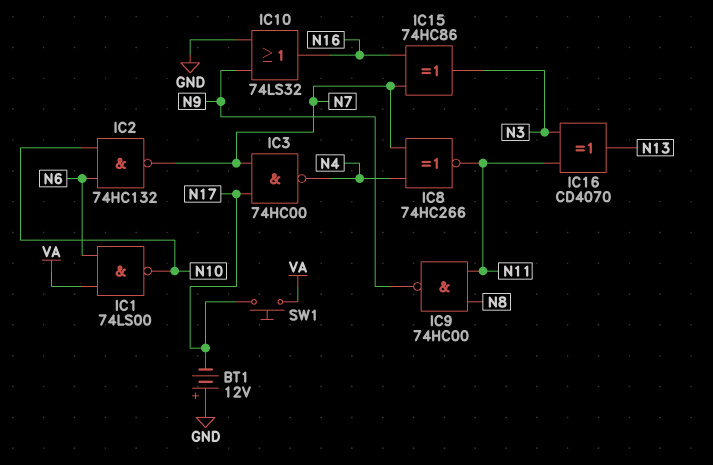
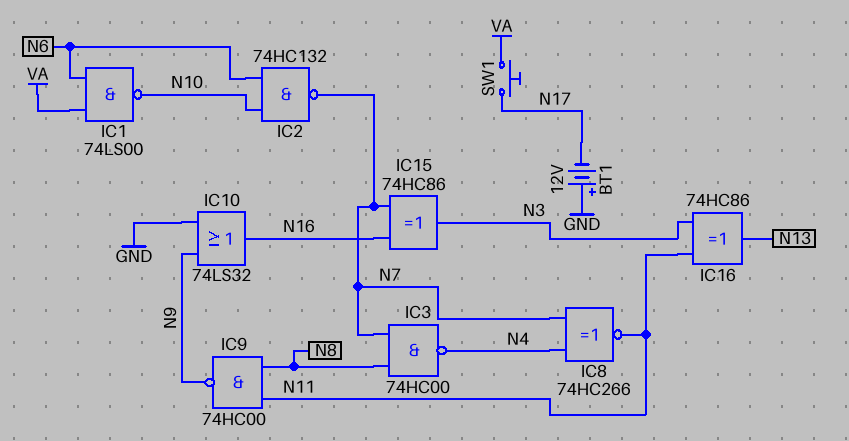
IC3: NAND 74HC00 (in N7, in N17, out N4) -> NAND 74HC00 (in N7, in N8, out N4)
IC16: XOR CD4070 (in N3, in N11, out N13) -> XOR 74HC86 (in N3, in N11, out N13)

